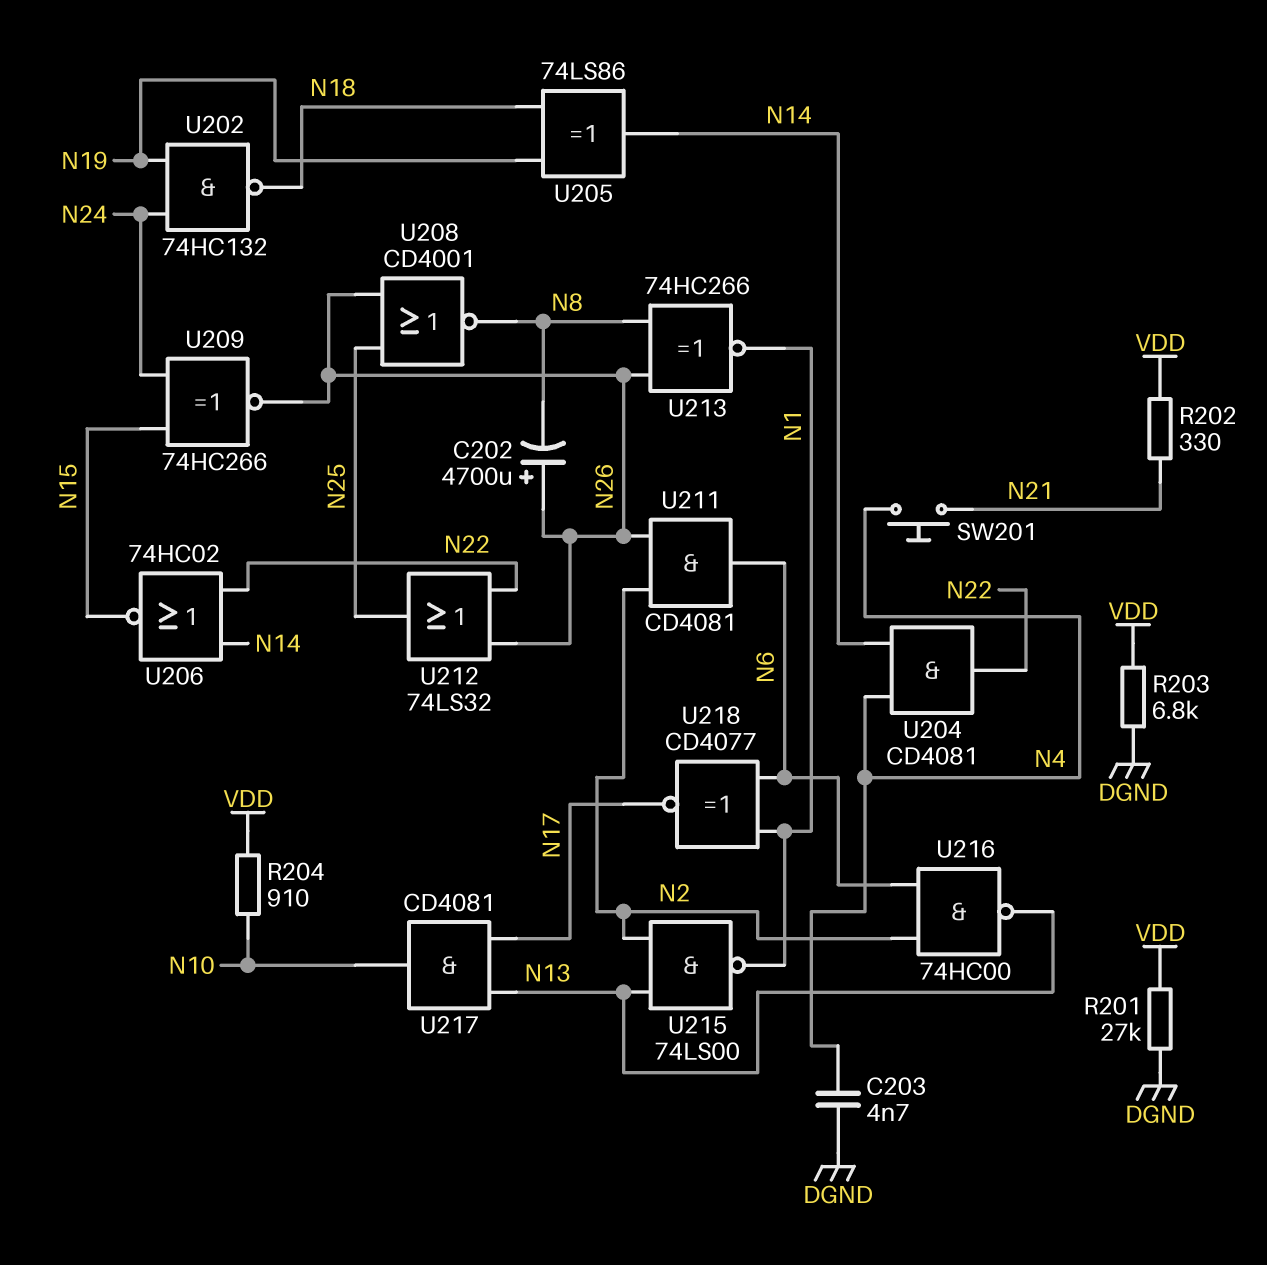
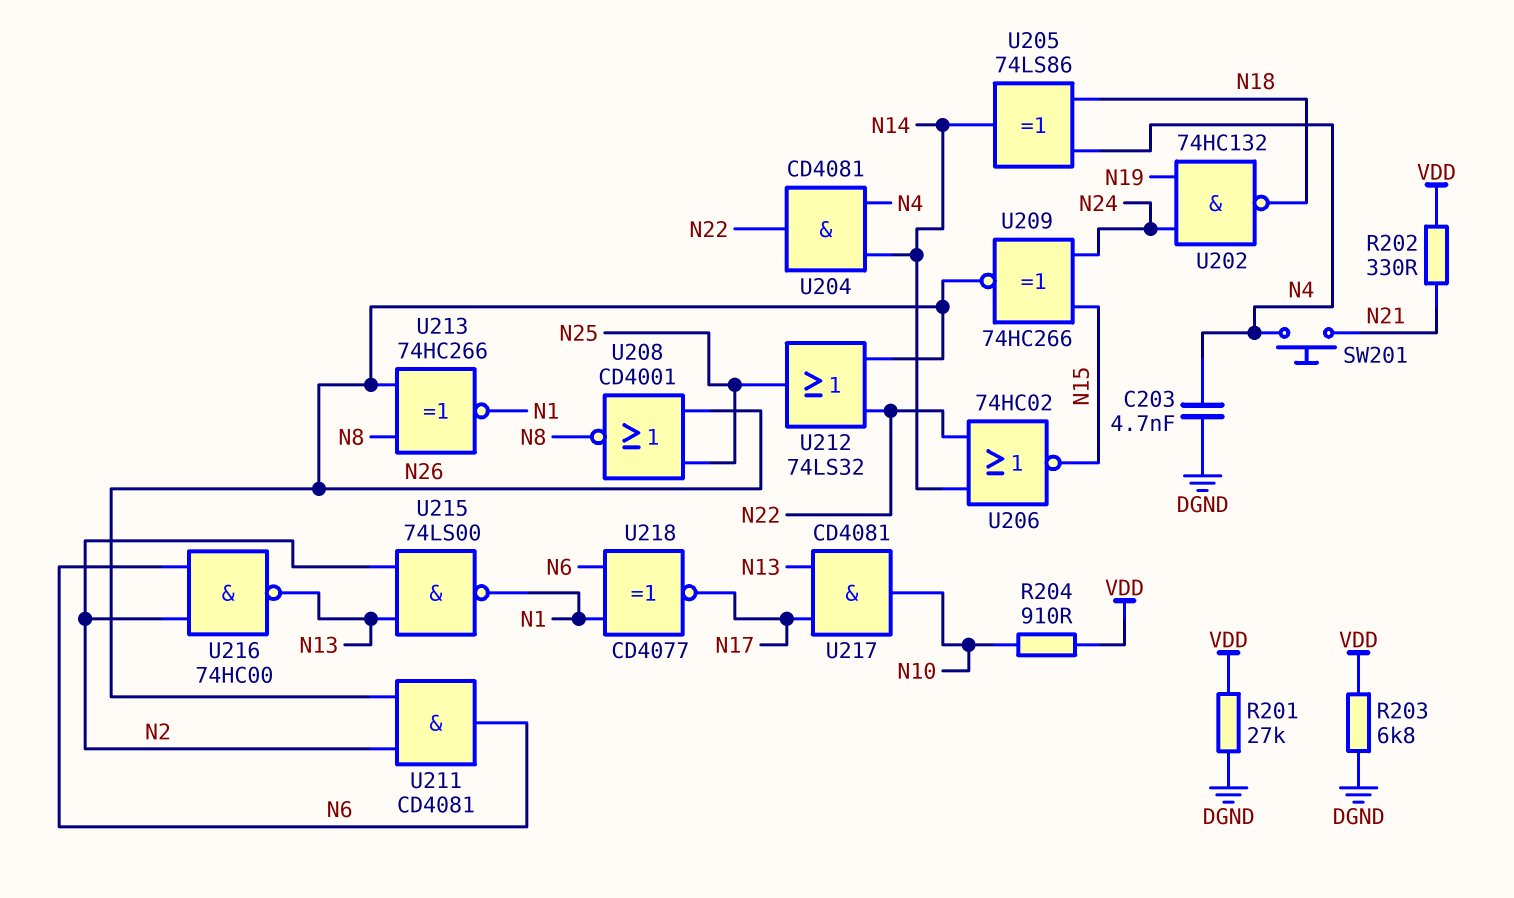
C202: 4700uF (plus N26, minus N8) -> none
U205: XOR 74LS86 (in N18, in N19, out N14) -> XOR 74LS86 (in N4, in N18, out N14)

